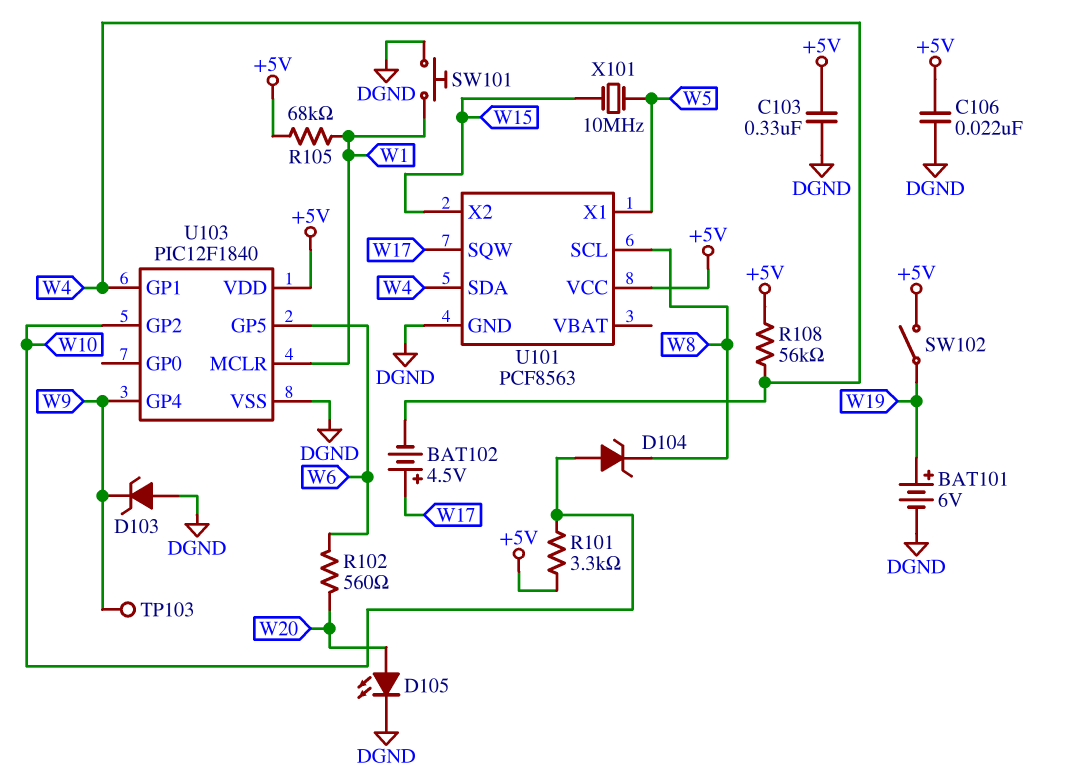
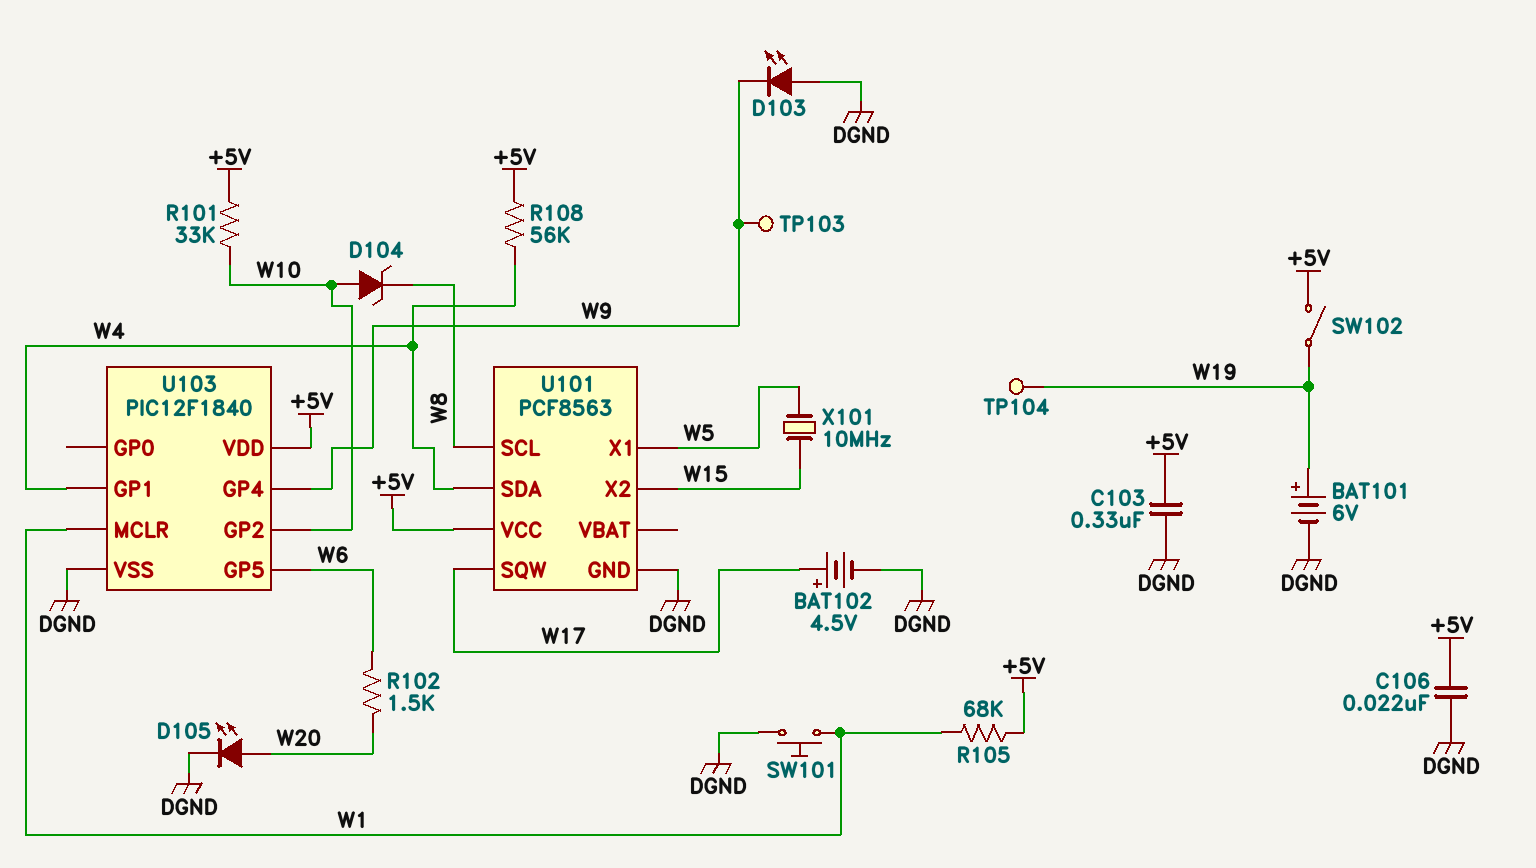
BAT102: 4.5V (plus W17, minus W4) -> 4.5V (plus W17, minus DGND)
D103: zener (A DGND, K W9) -> LED (A DGND, K W9)
R101: 3.3k (+5V, W10) -> 33k (+5V, W10)
R102: 560 (W6, W20) -> 1.5k (W6, W20)
TP104: none -> test point (W19)

